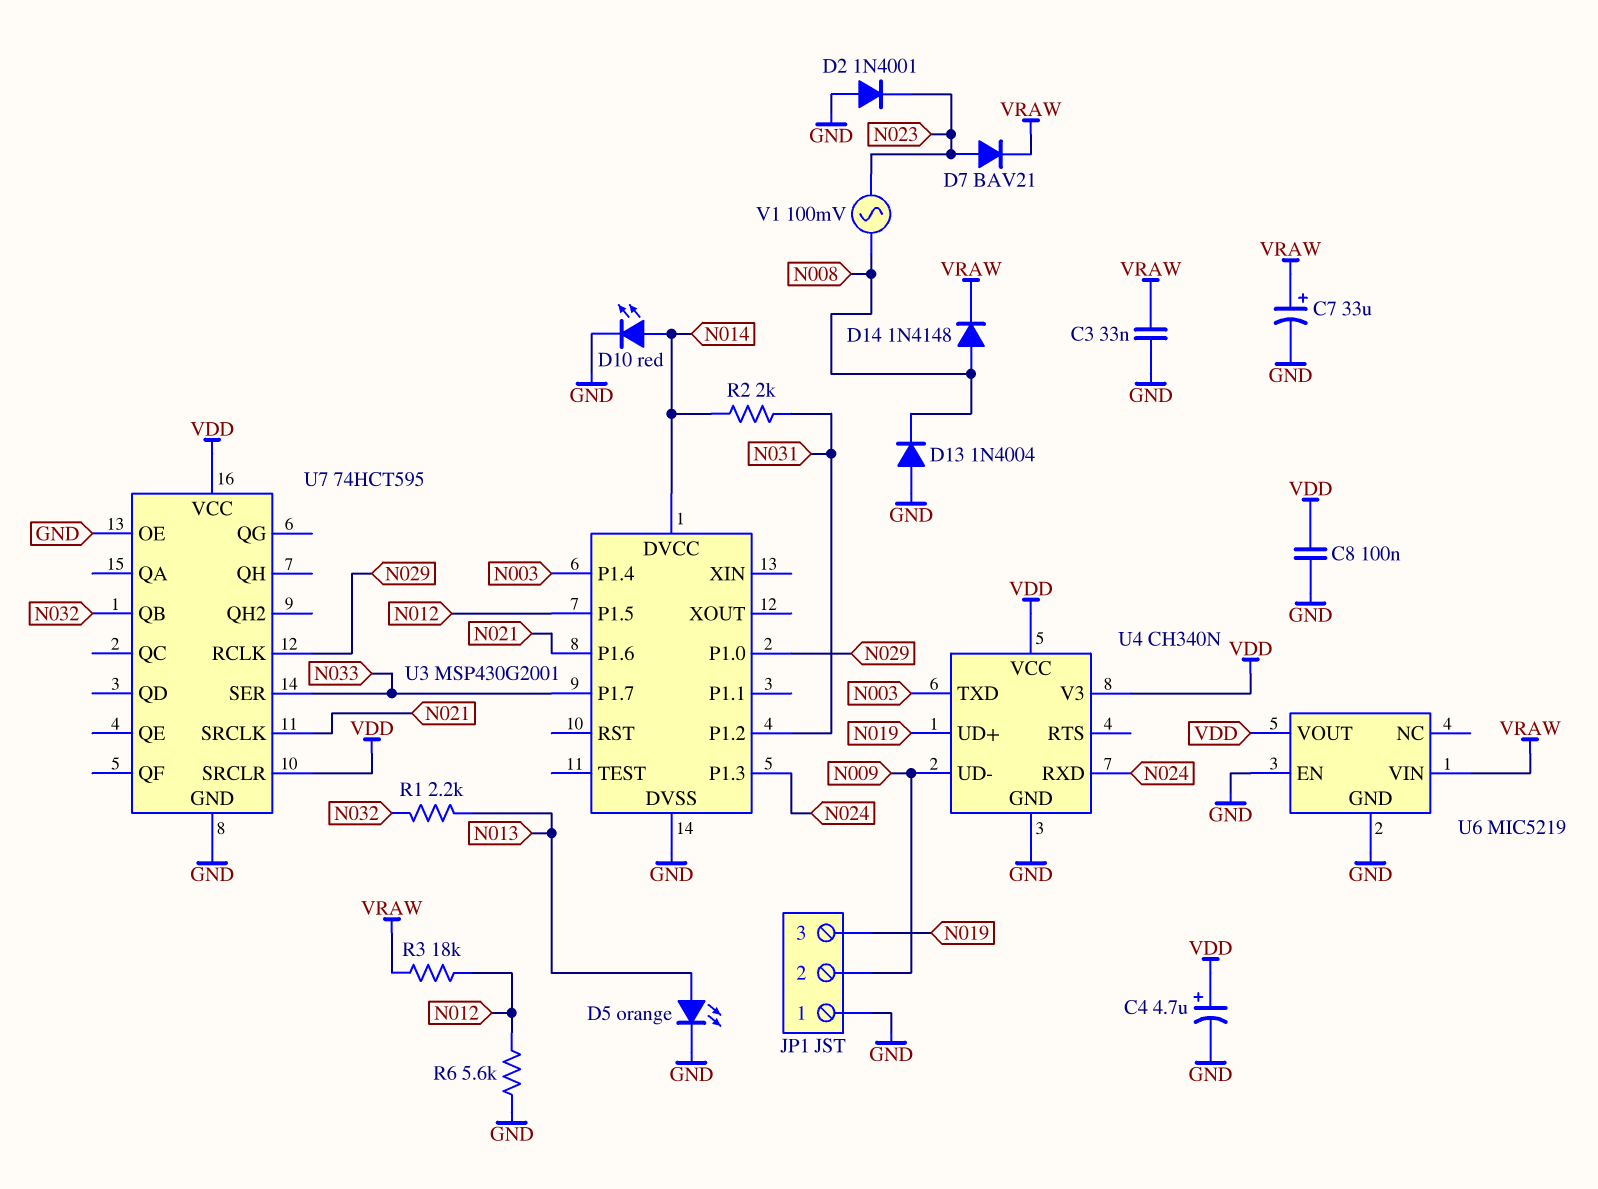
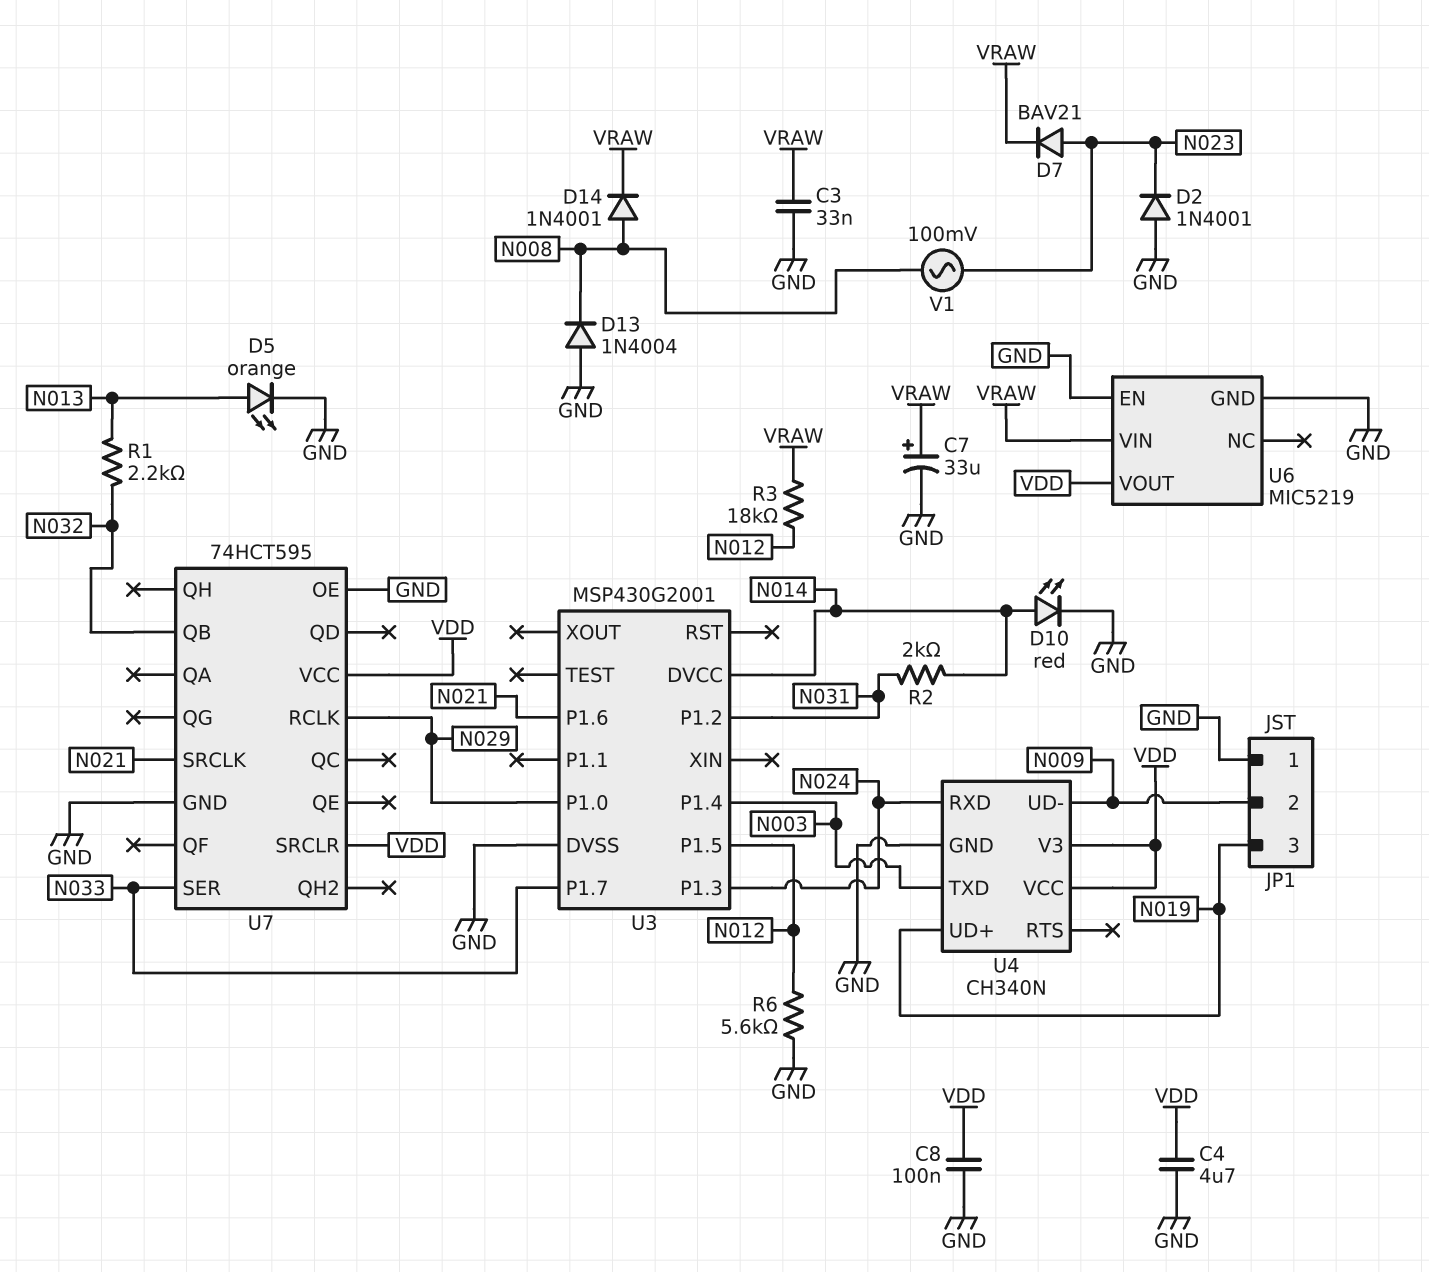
C4: 4.7uF (plus VDD, minus GND) -> 4.7uF (GND, VDD)
D14: diode 1N4148 (A N008, K VRAW) -> diode 1N4001 (A N008, K VRAW)

